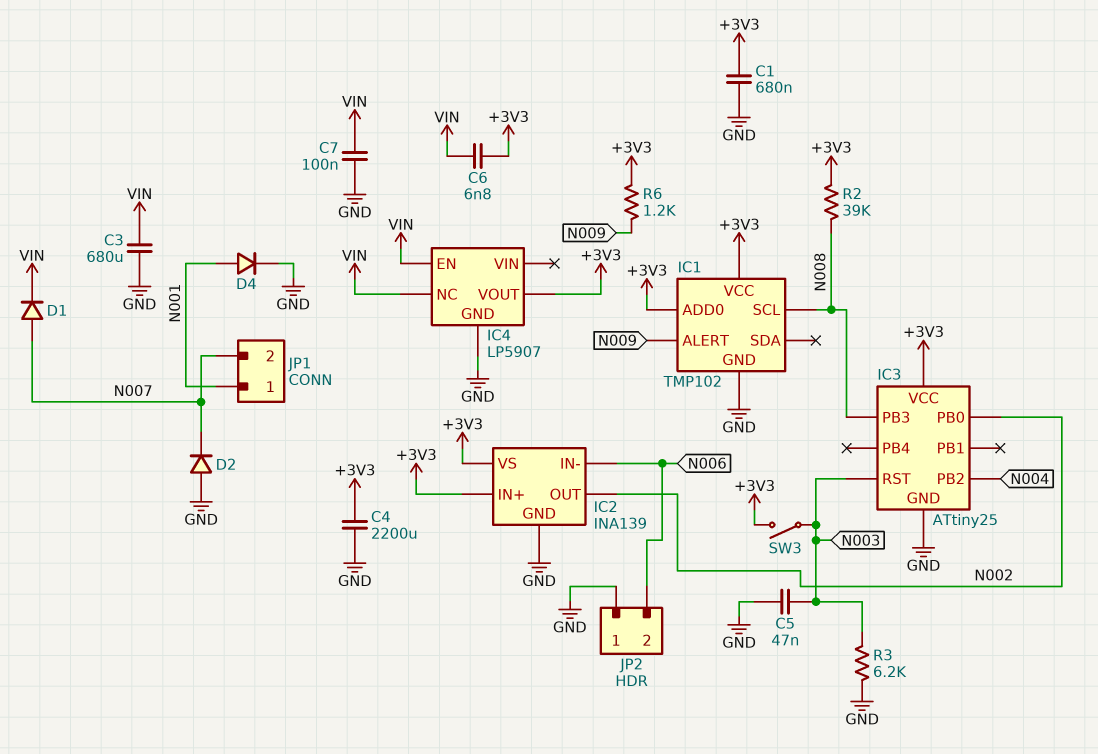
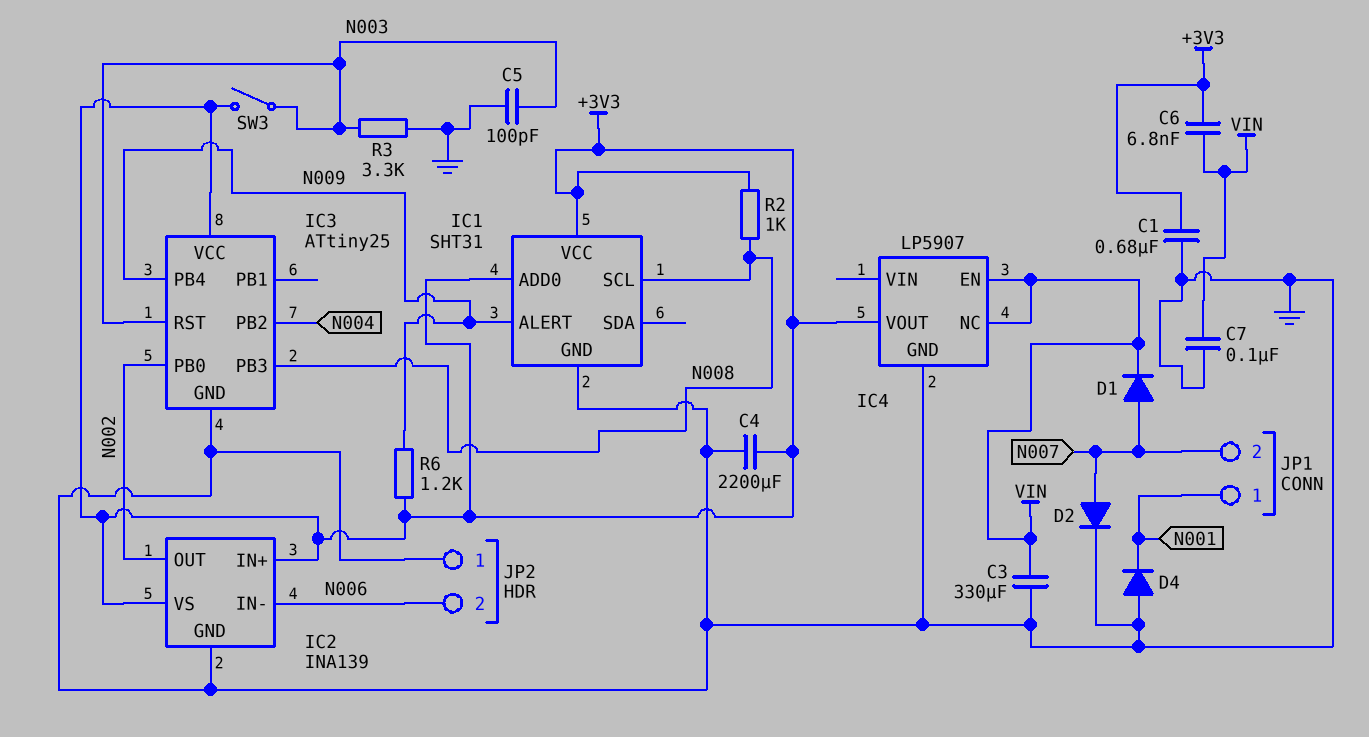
C3: 680uF (GND, VIN) -> 330uF (GND, VIN)
C5: 47nF (GND, N003) -> 100pF (GND, N003)
D2: diode (A GND, K N007) -> diode (A N007, K GND)
D4: diode (A N001, K GND) -> diode (A GND, K N001)
IC1: TMP102 -> SHT31
IC3 pin PB4: none -> N009
R2: 39k (+3V3, N008) -> 1k (+3V3, N008)
R3: 6.2k (GND, N003) -> 3.3k (GND, N003)

